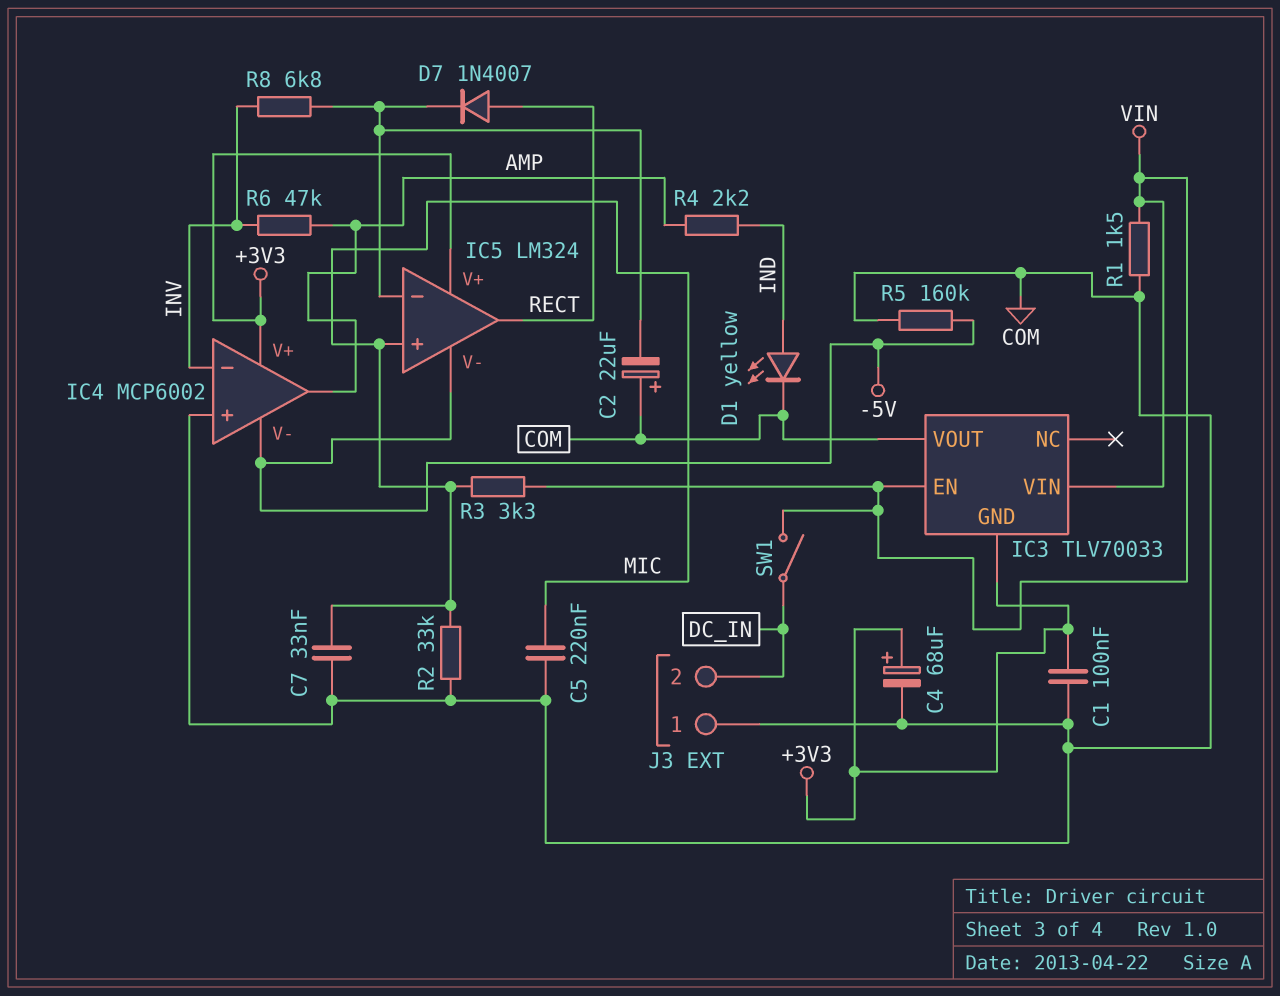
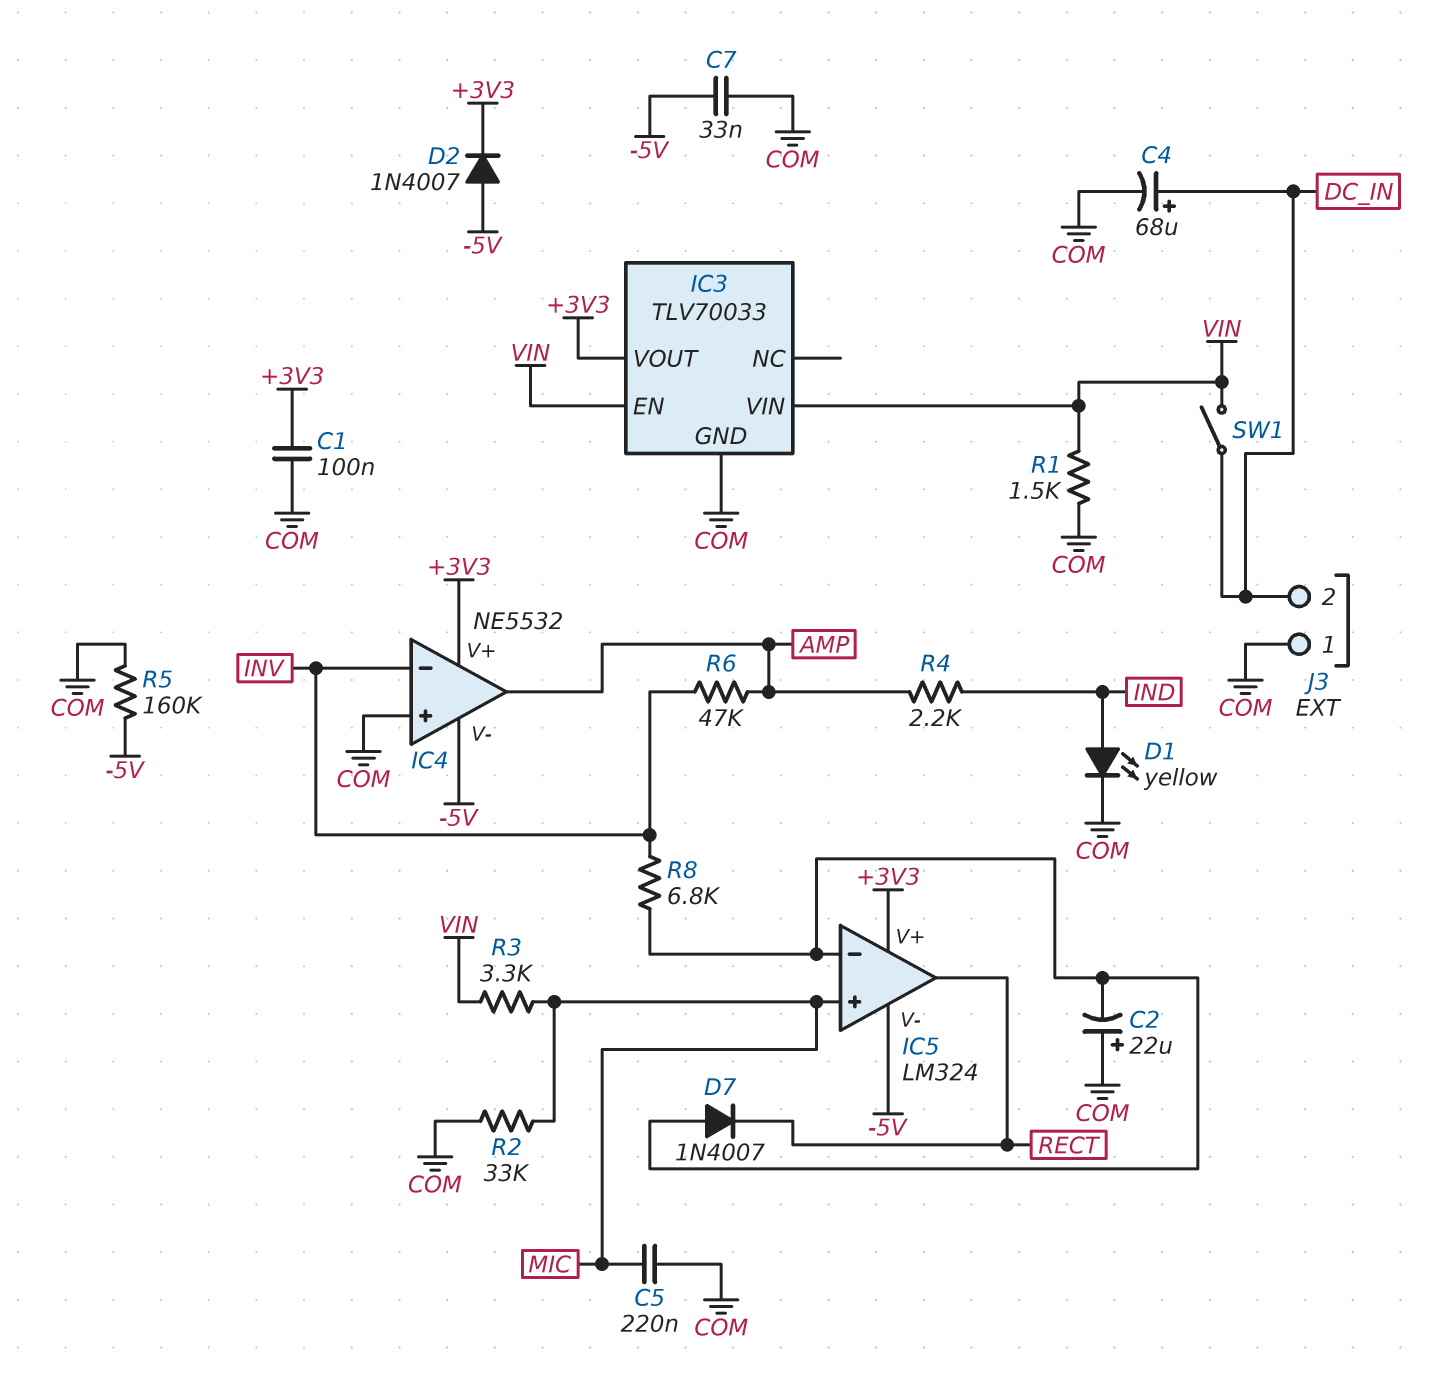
C4: 68uF (plus +3V3, minus COM) -> 68uF (plus DC_IN, minus COM)
C7: 33nF (COM, MIC) -> 33nF (-5V, COM)
D2: none -> diode 1N4007 (A -5V, K +3V3)
D7: diode 1N4007 (A RECT, K IC5/in-) -> diode 1N4007 (A IC5/in-, K RECT)
IC3 pin GND: +3V3 -> COM
IC3 pin VOUT: COM -> +3V3
IC4: MCP6002 -> NE5532

